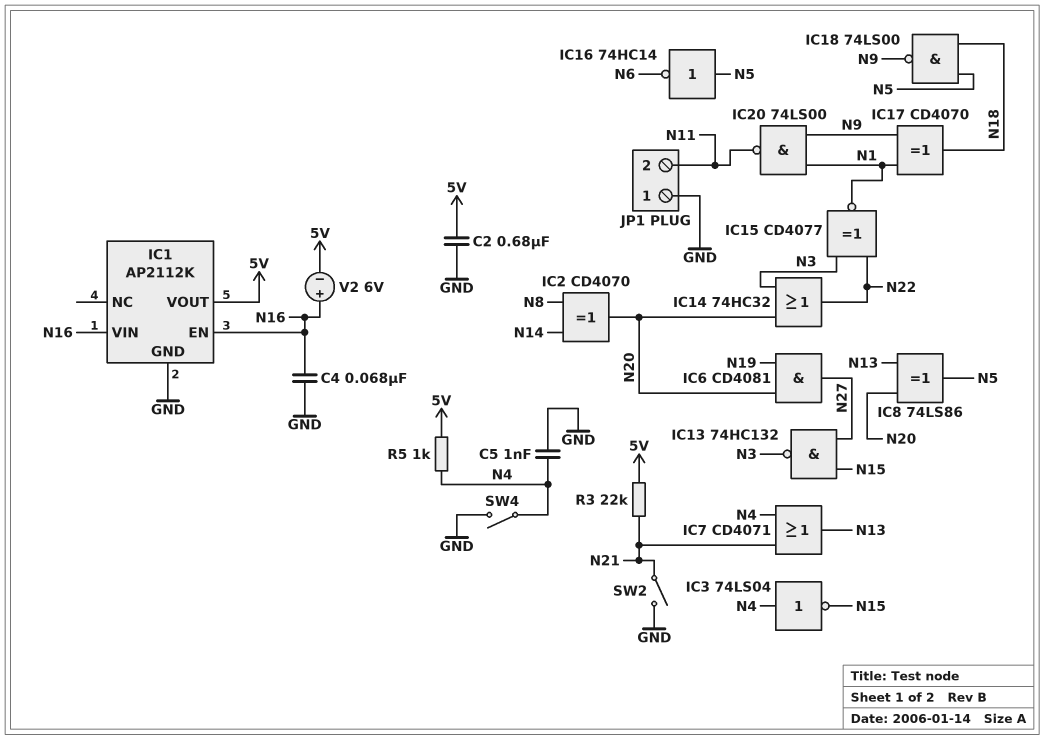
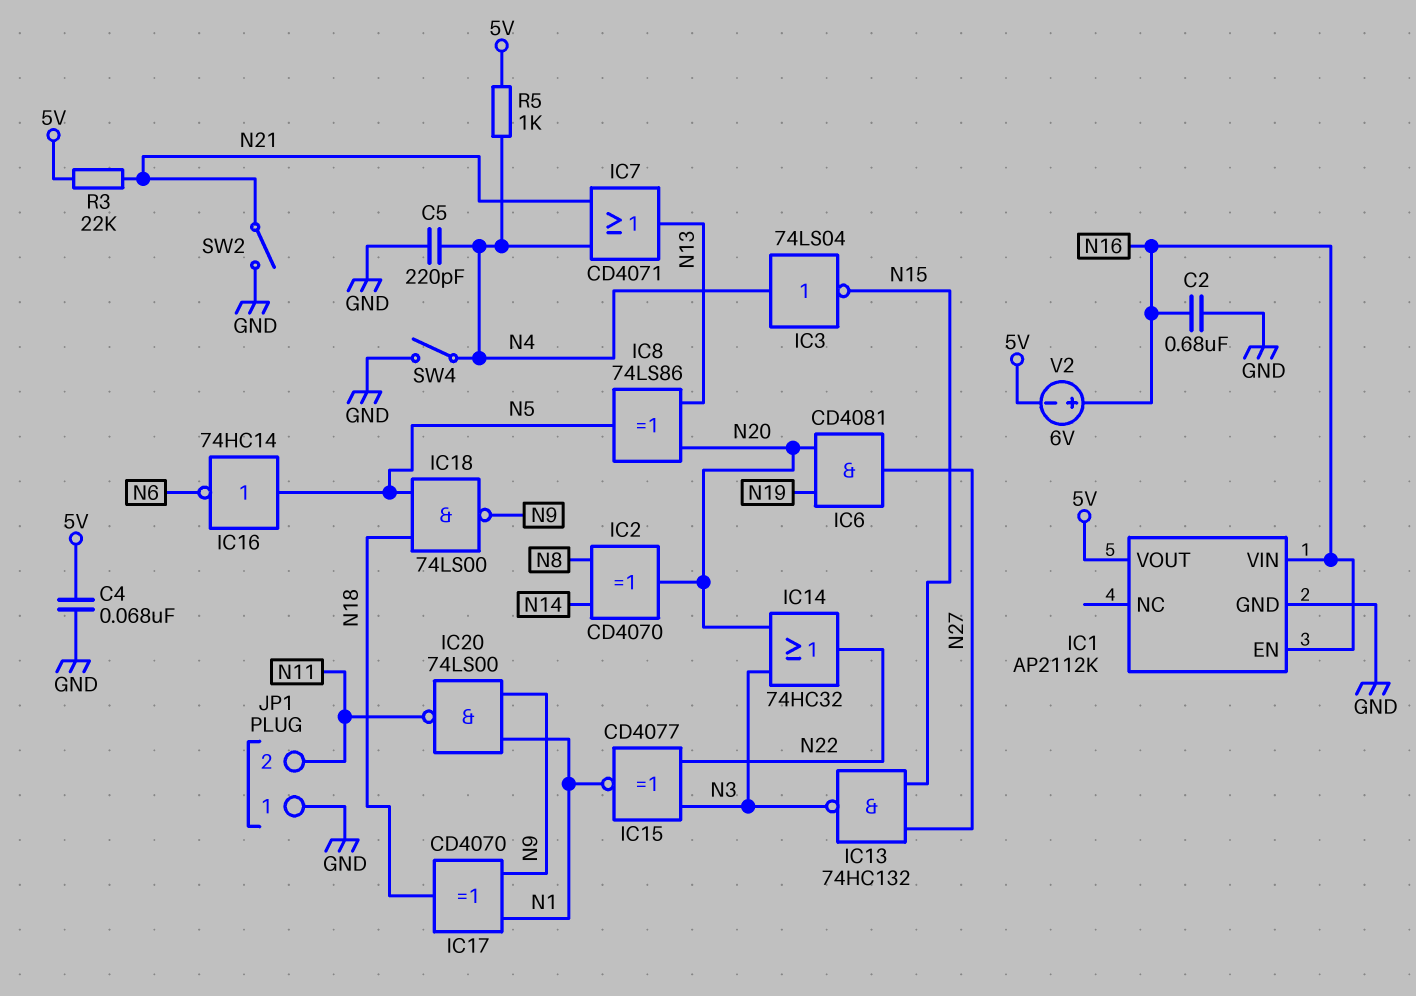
C2: 680nF (5V, GND) -> 680nF (GND, N16)
C4: 68nF (GND, N16) -> 68nF (5V, GND)
C5: 1nF (GND, N4) -> 220pF (GND, N4)

